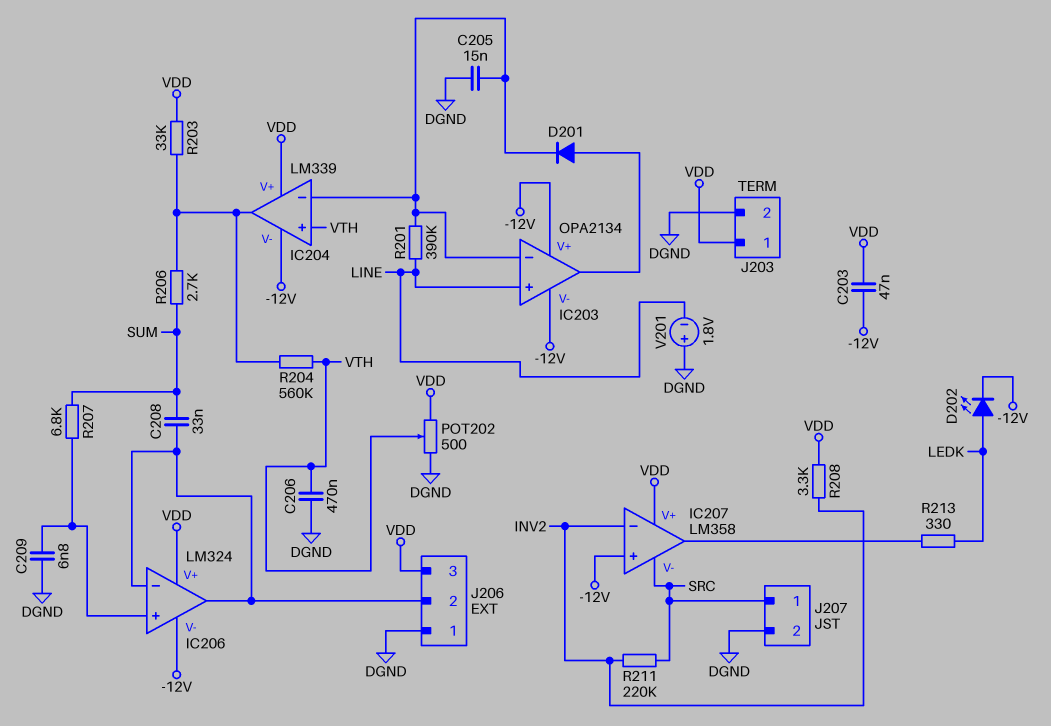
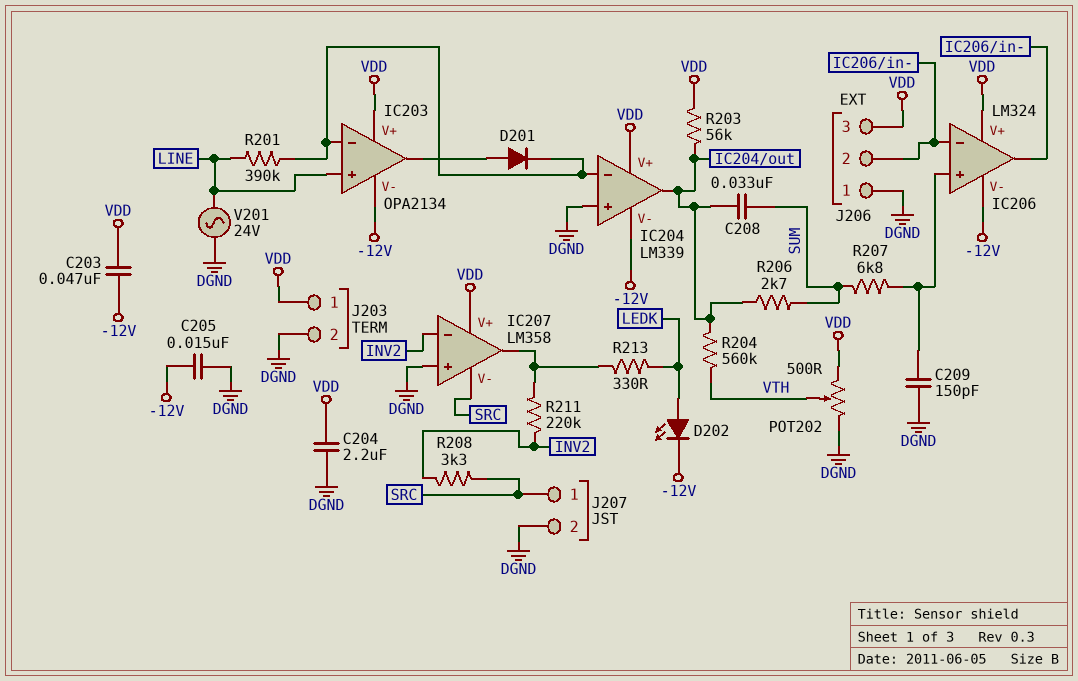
C204: none -> 2.2uF (DGND, VDD)
C205: 15nF (DGND, IC203/in-) -> 15nF (-12V, DGND)
C206: 470nF (DGND, VTH) -> none
C208: 33nF (IC206/in-, SUM) -> 33nF (IC204/out, SUM)
C209: 6.8nF (DGND, IC206/in+) -> 150pF (DGND, IC206/in+)
IC203 pin V+: -12V -> VDD
IC204 pin in+: VTH -> DGND
IC207 pin in+: -12V -> DGND
R203: 33k (IC204/out, VDD) -> 56k (IC204/out, VDD)
R208: 3.3k (INV2, VDD) -> 3.3k (INV2, SRC)
R211: 220k (INV2, SRC) -> 220k (IC207/out, INV2)
V201: 1.8V (plus DGND, minus LINE) -> AC 24V (DGND, LINE)

